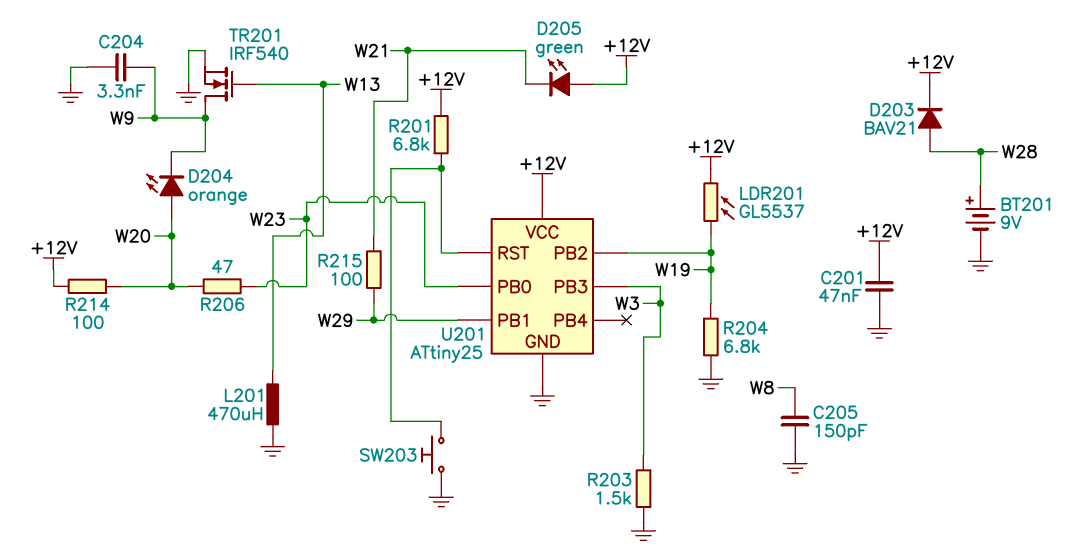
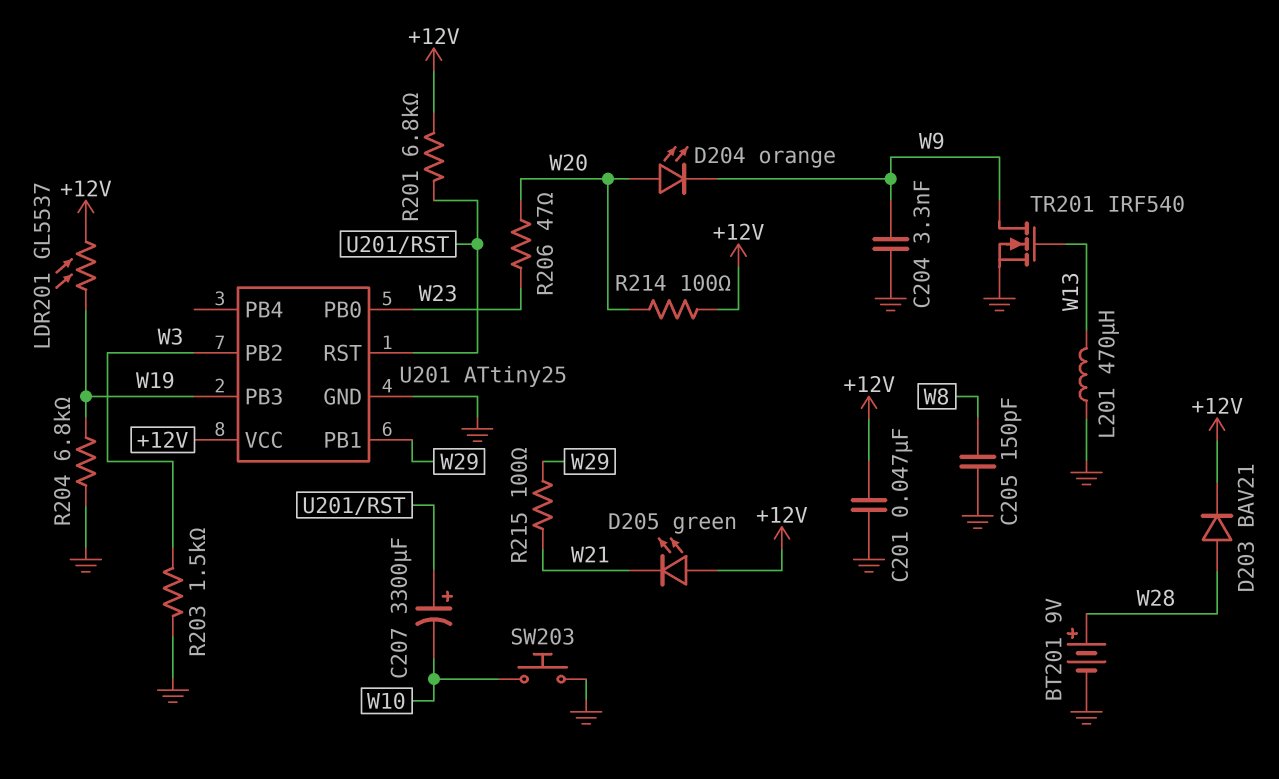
C207: none -> 3300uF (plus U201/RST, minus W10)
SW203: button (GND, U201/RST) -> button (GND, W10)
U201 pin PB2: W19 -> W3
U201 pin PB3: W3 -> W19

